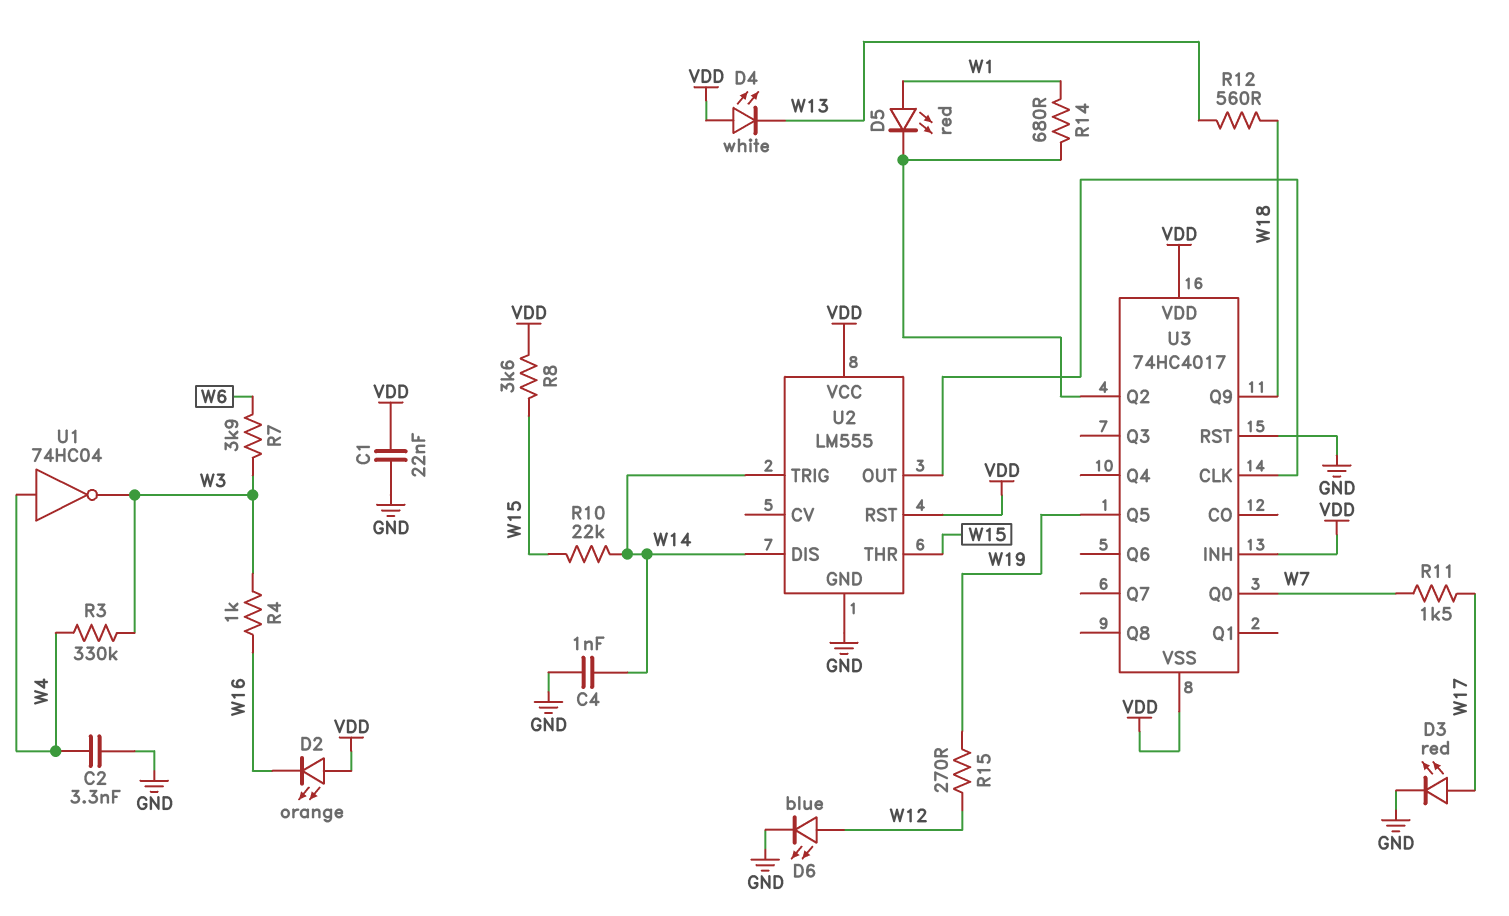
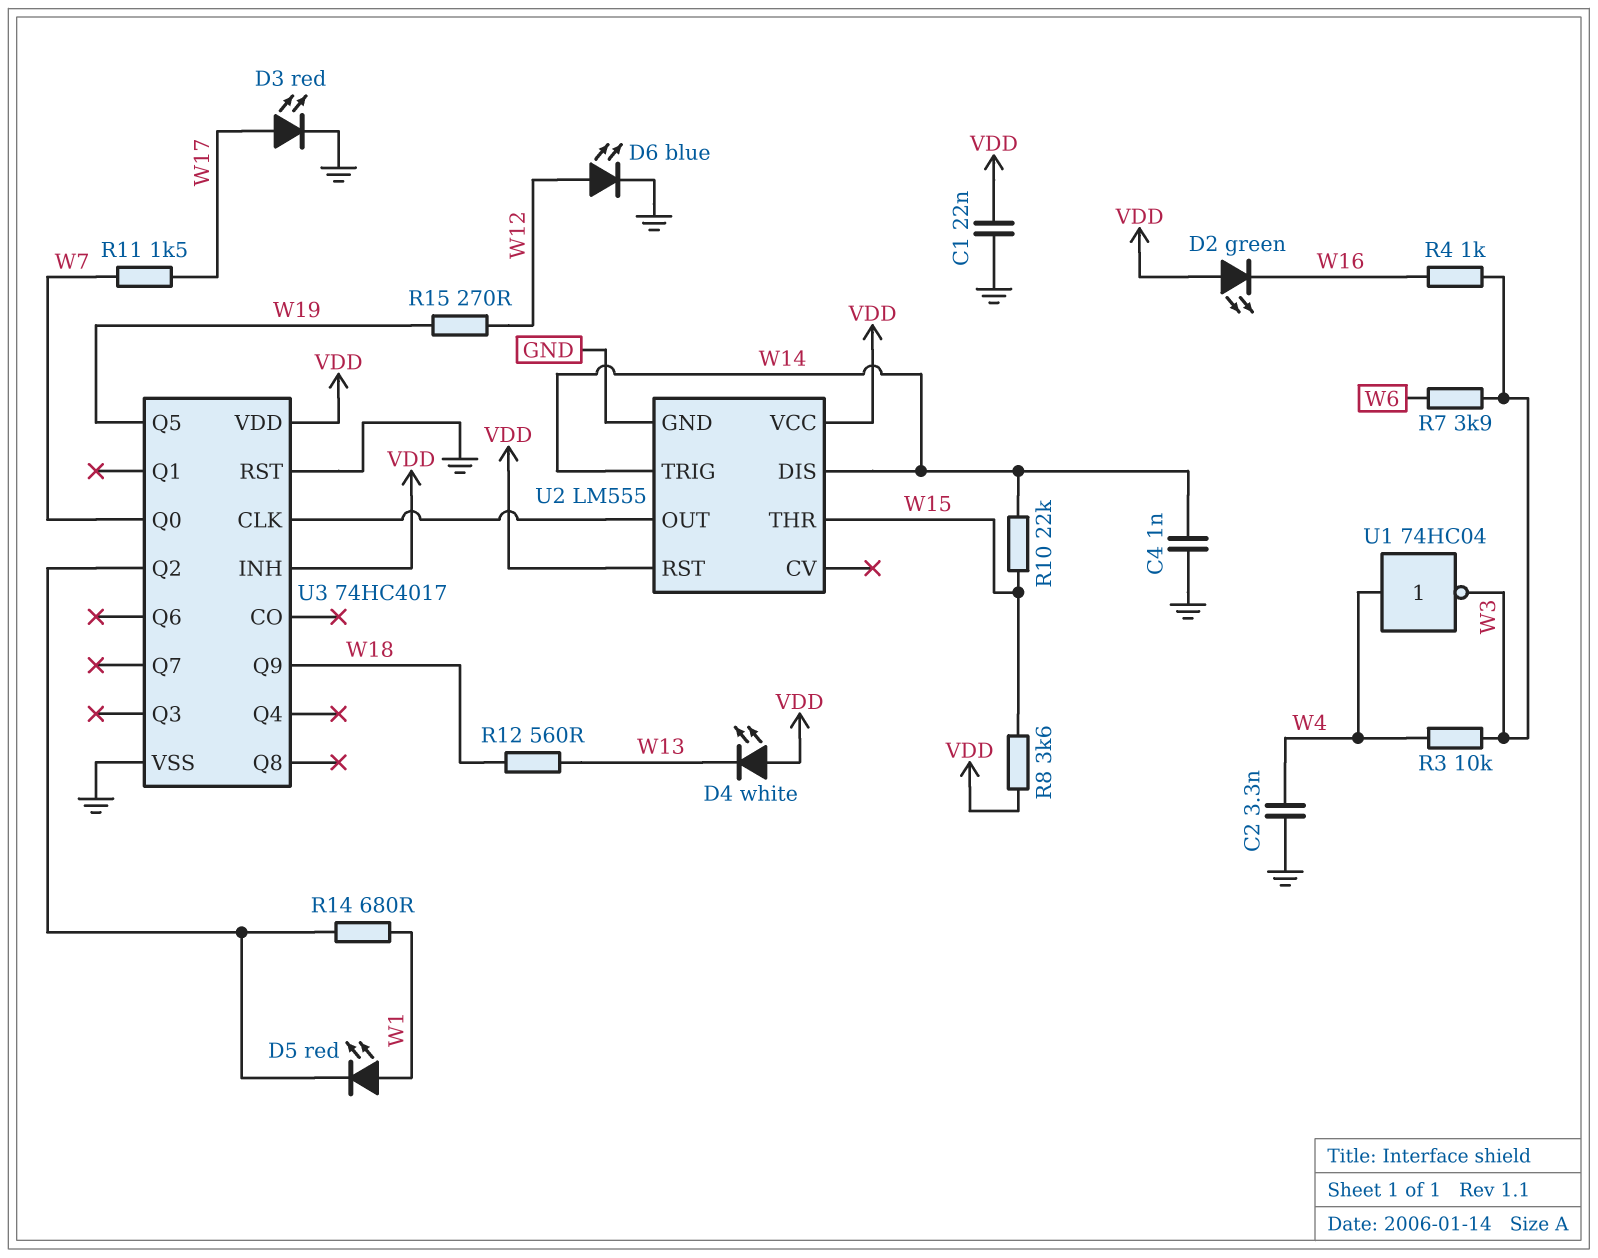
D2: LED orange (A VDD, K W16) -> LED green (A VDD, K W16)
R3: 330k (W3, W4) -> 10k (W3, W4)
U3 pin VSS: VDD -> GND

